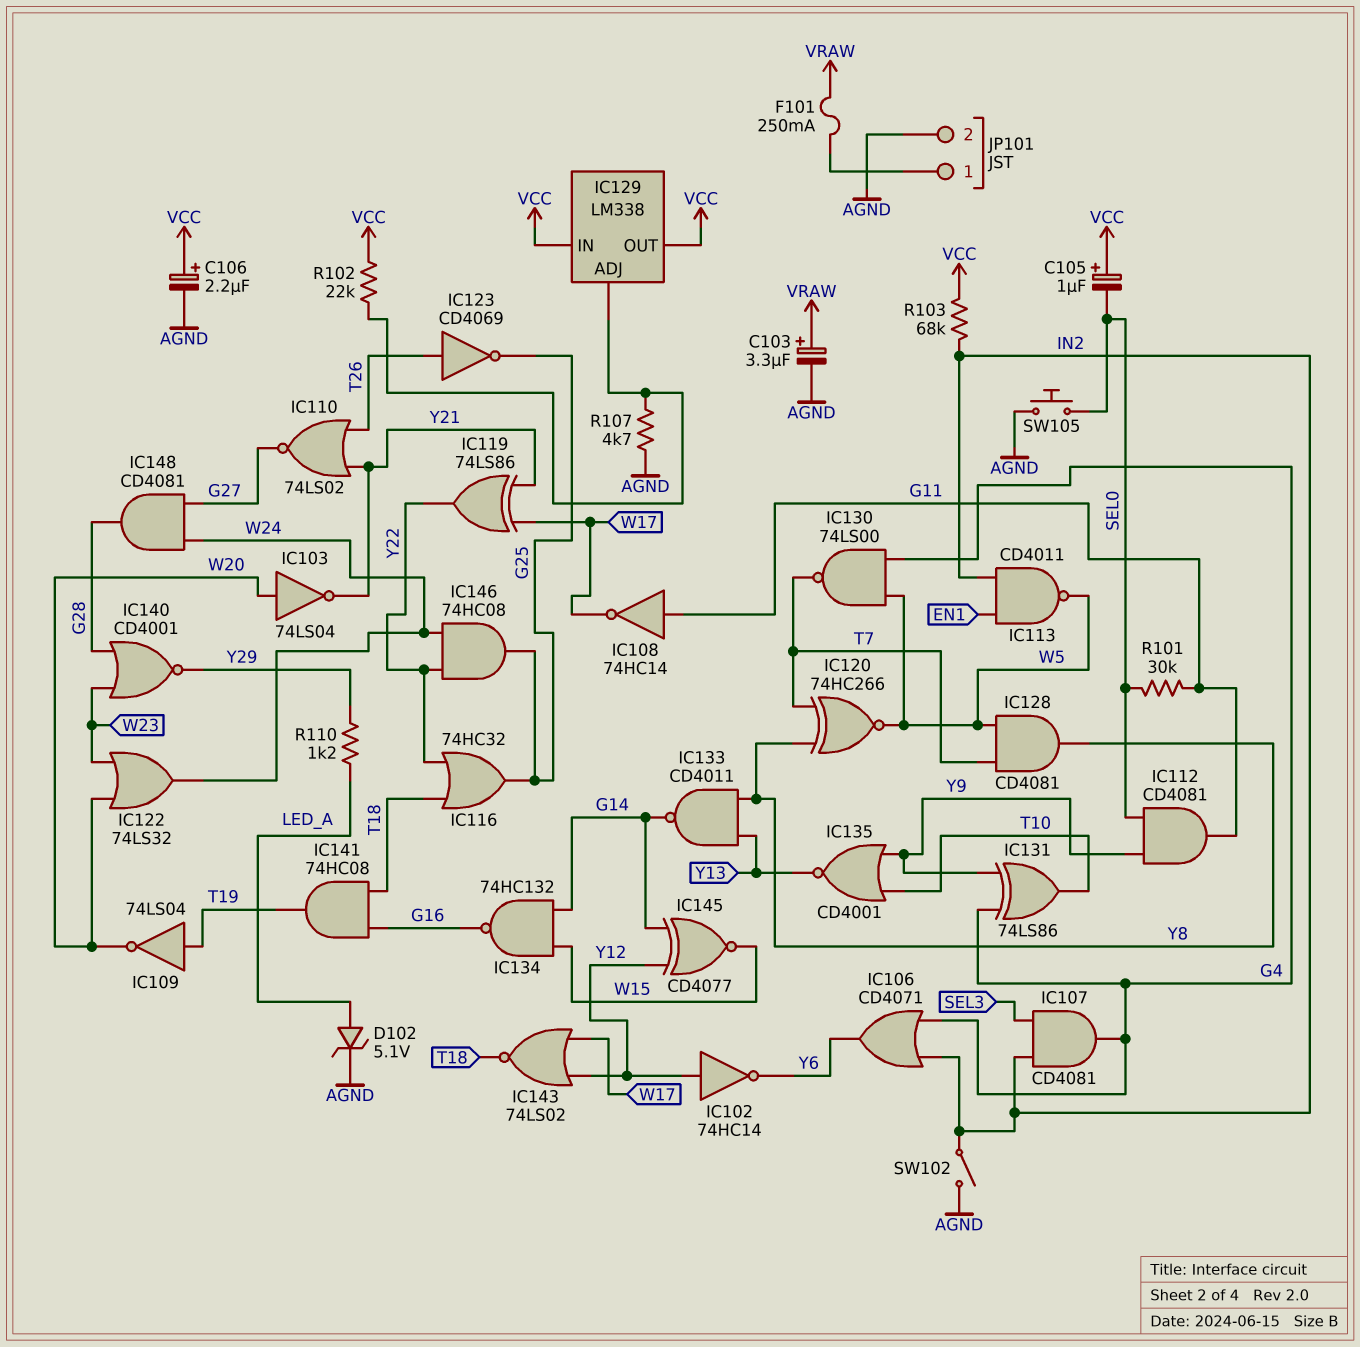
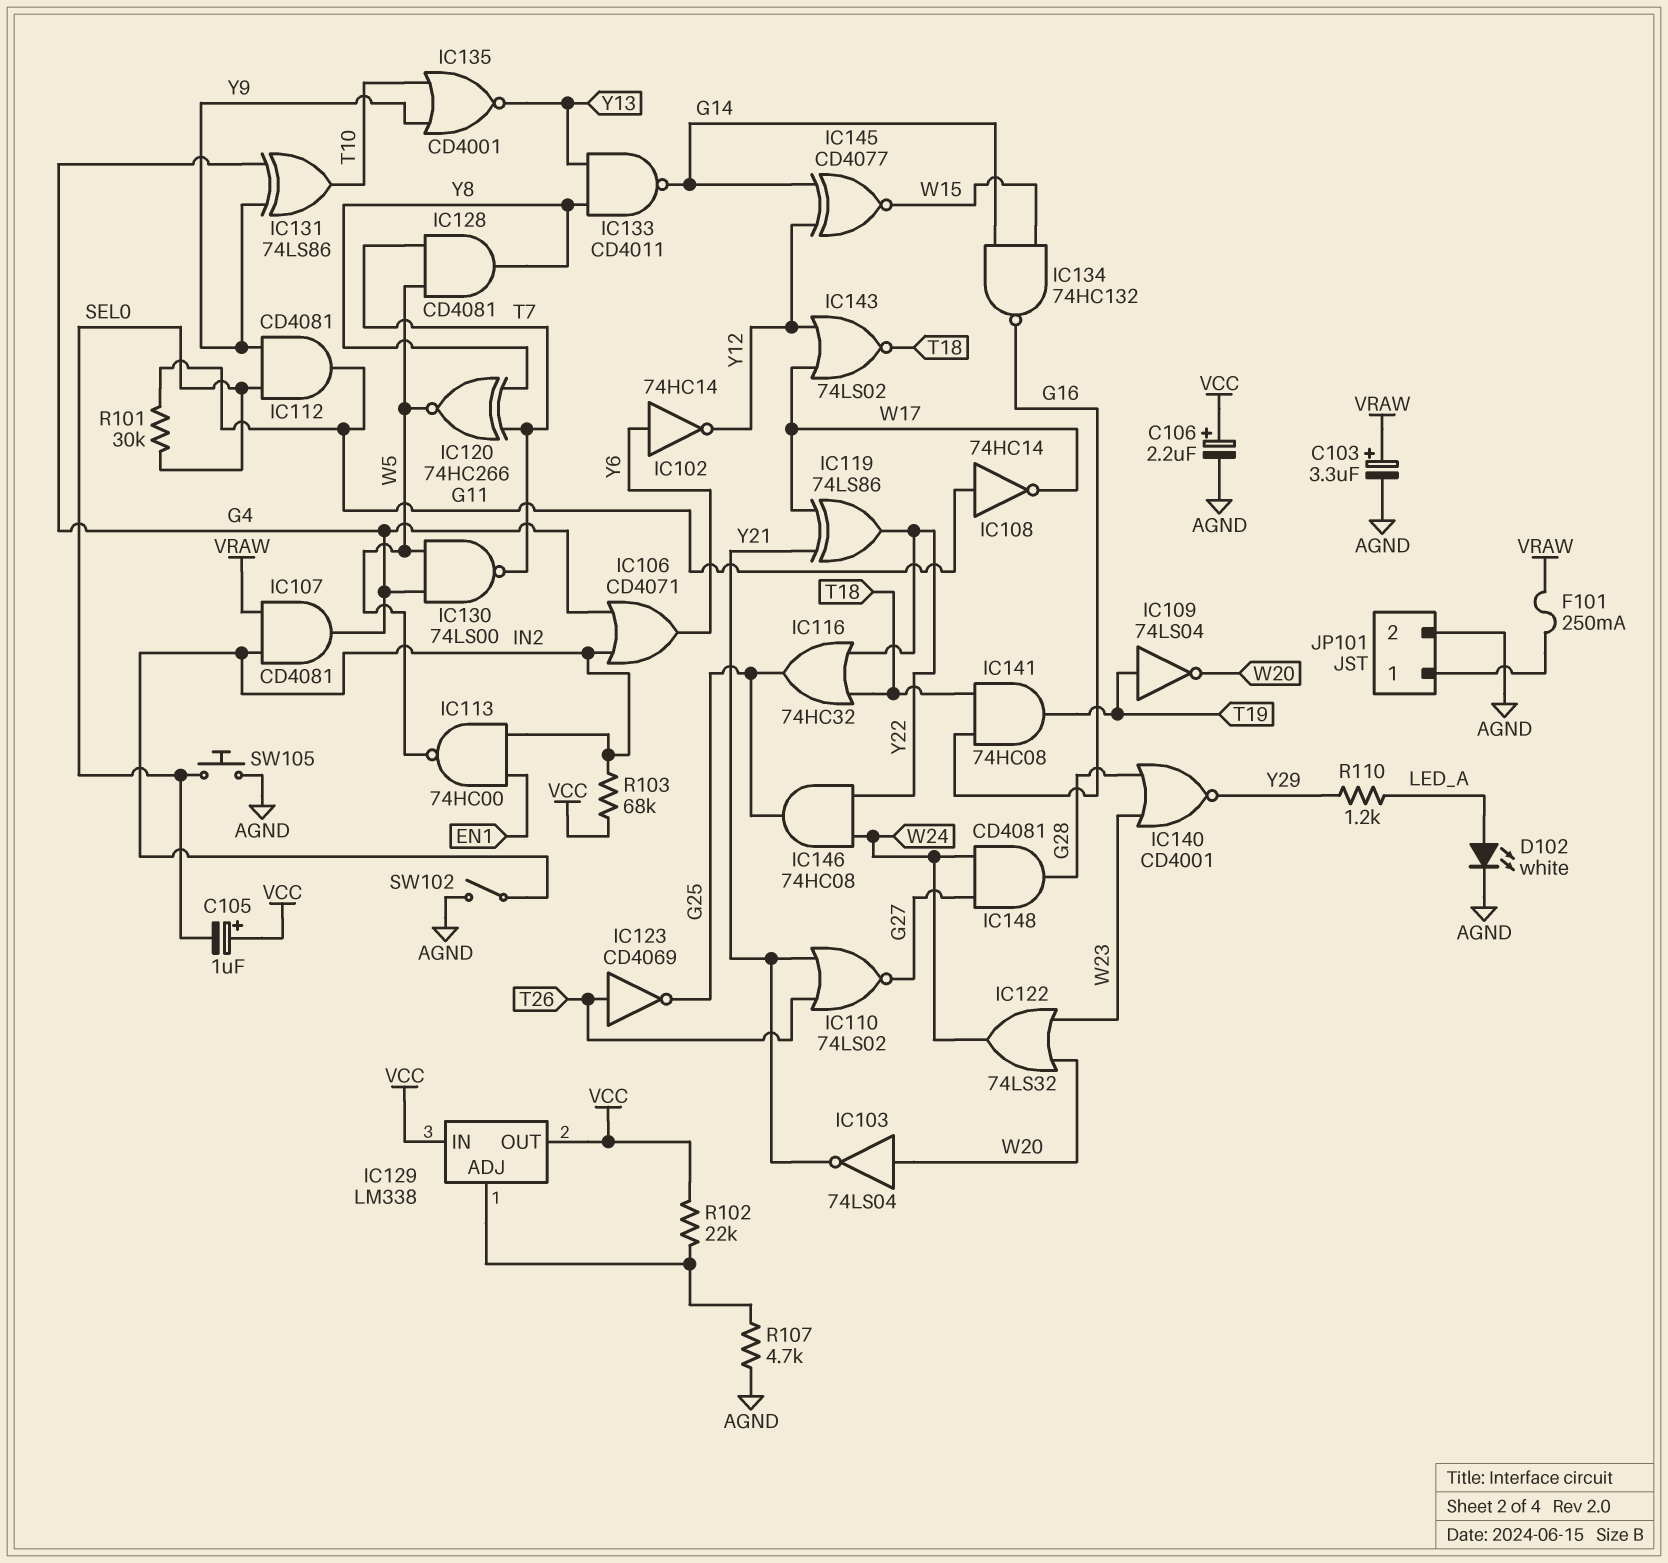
D102: zener 5.1V (A LED_A, K AGND) -> LED white (A LED_A, K AGND)
IC102: NOT 74HC14 (in Y12, out Y6) -> NOT 74HC14 (in Y6, out Y12)
IC107: AND CD4081 (in IN2, in SEL3, out G4) -> AND CD4081 (in IN2, in VRAW, out G4)
IC113: NAND CD4011 (in EN1, in IN2, out W5) -> NAND 74HC00 (in EN1, in IN2, out W5)

